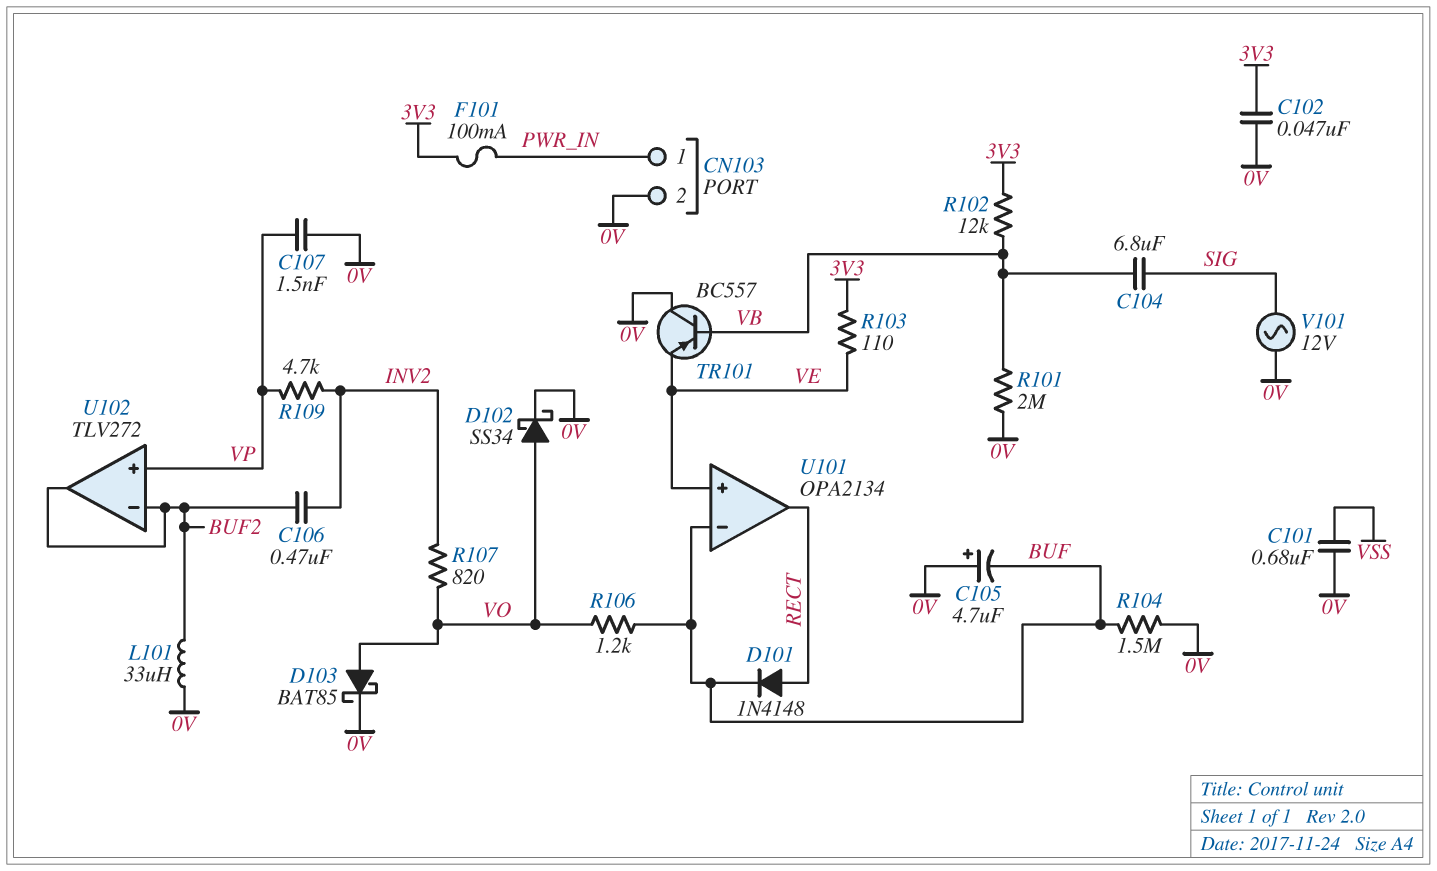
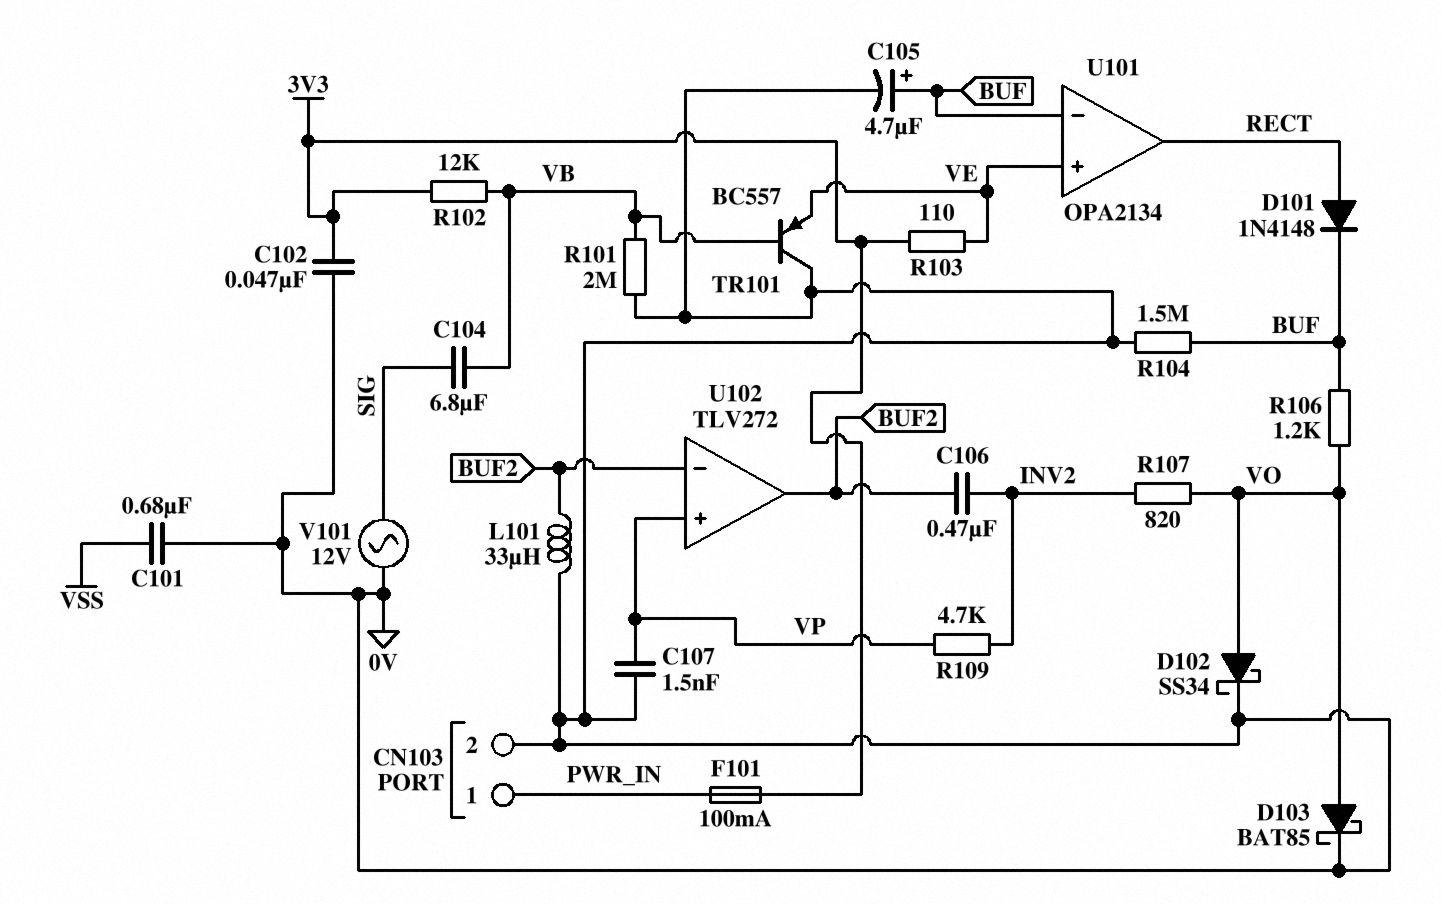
C105: 4.7uF (plus 0V, minus BUF) -> 4.7uF (plus BUF, minus 0V)

